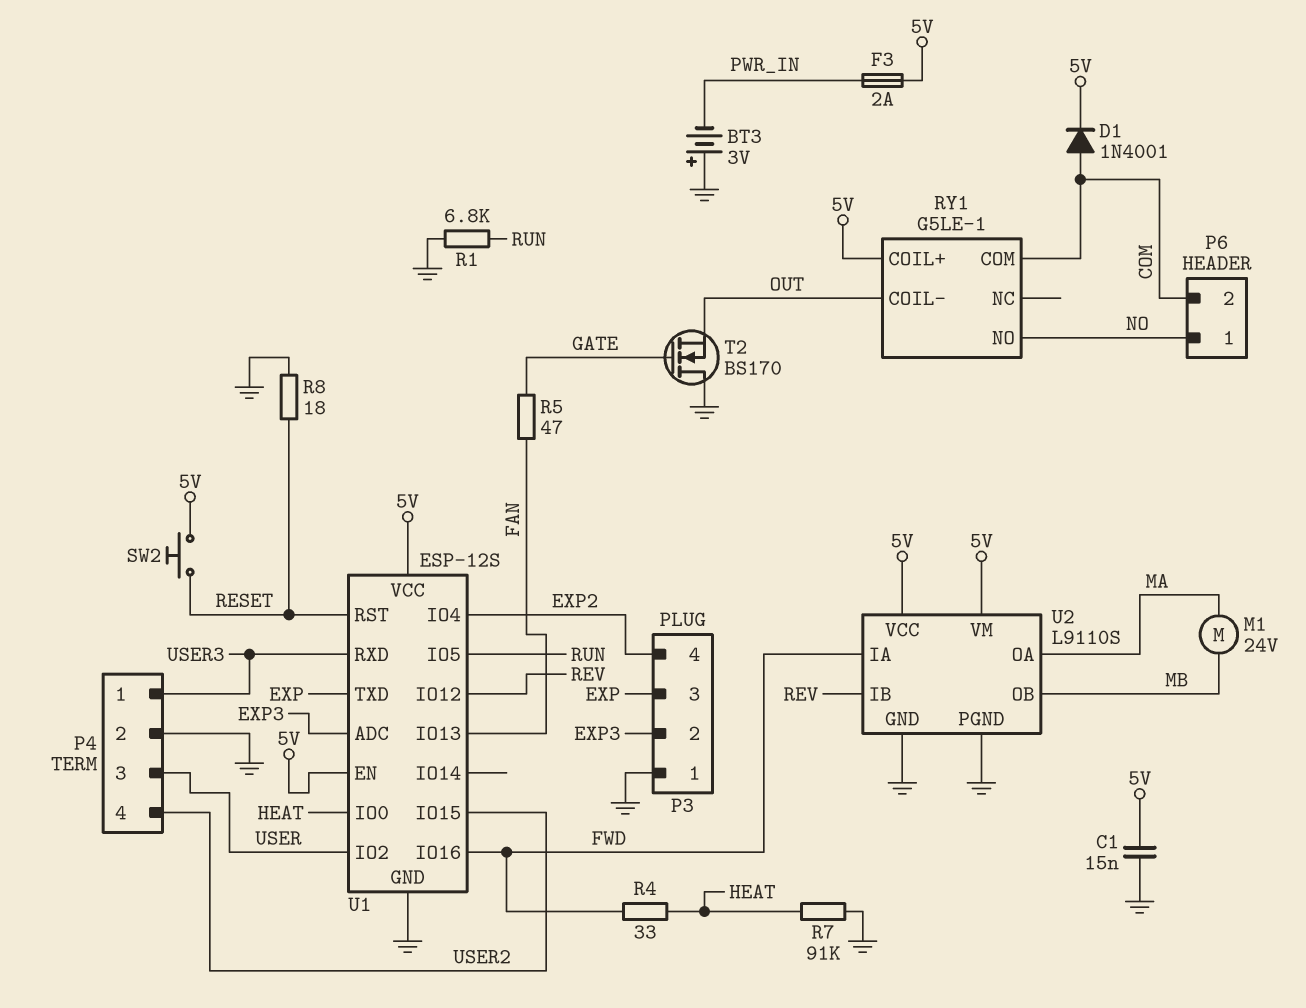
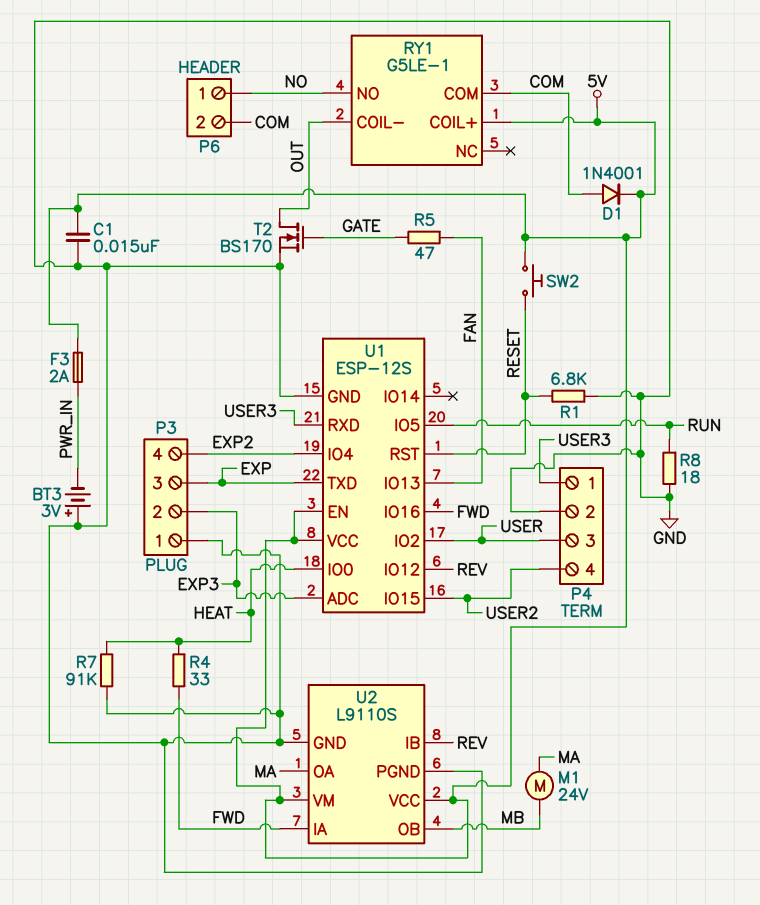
R1: 6.8k (GND, RUN) -> 6.8k (GND, RESET)
R8: 18 (GND, RESET) -> 18 (GND, RUN)
T2: NMOS BS170 (G GATE, D GND, S OUT) -> NMOS BS170 (G GATE, D OUT, S GND)

